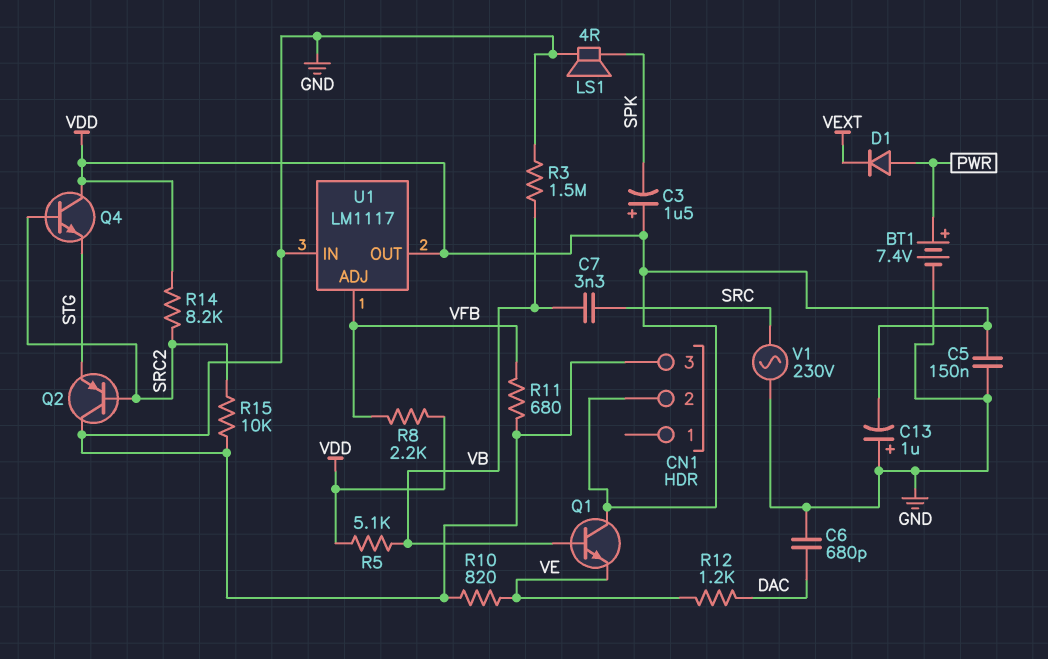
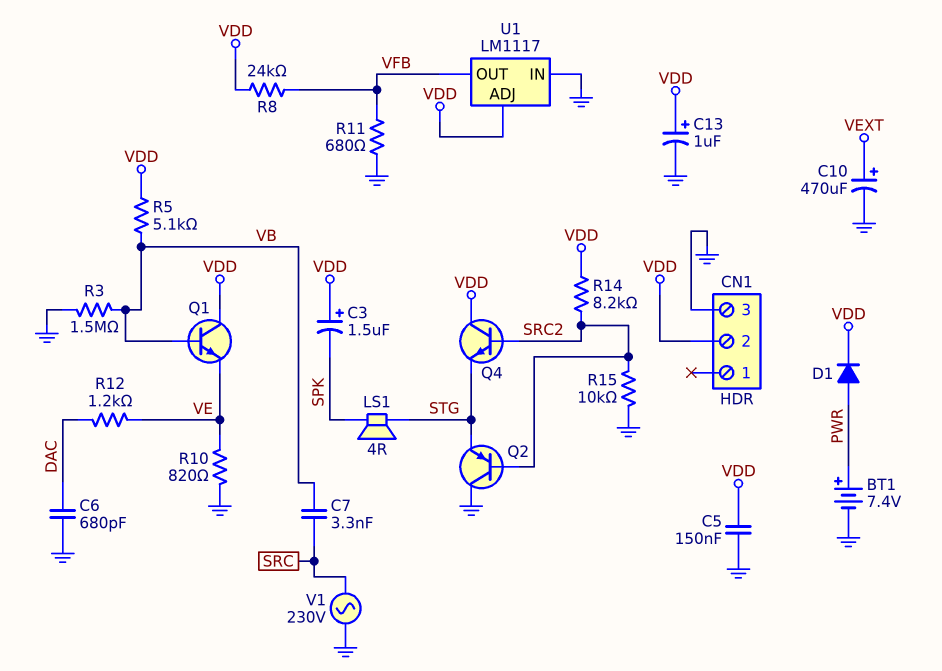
C10: none -> 470uF (plus VEXT, minus GND)
C13: 1uF (plus GND, minus VDD) -> 1uF (plus VDD, minus GND)
D1: diode (A PWR, K VEXT) -> diode (A PWR, K VDD)
LS1: speaker 4R (GND, SPK) -> speaker 4R (SPK, STG)
R8: 2.2k (VDD, VFB) -> 24k (VDD, VFB)
U1 pin ADJ: VFB -> VDD
U1 pin OUT: VDD -> VFB

